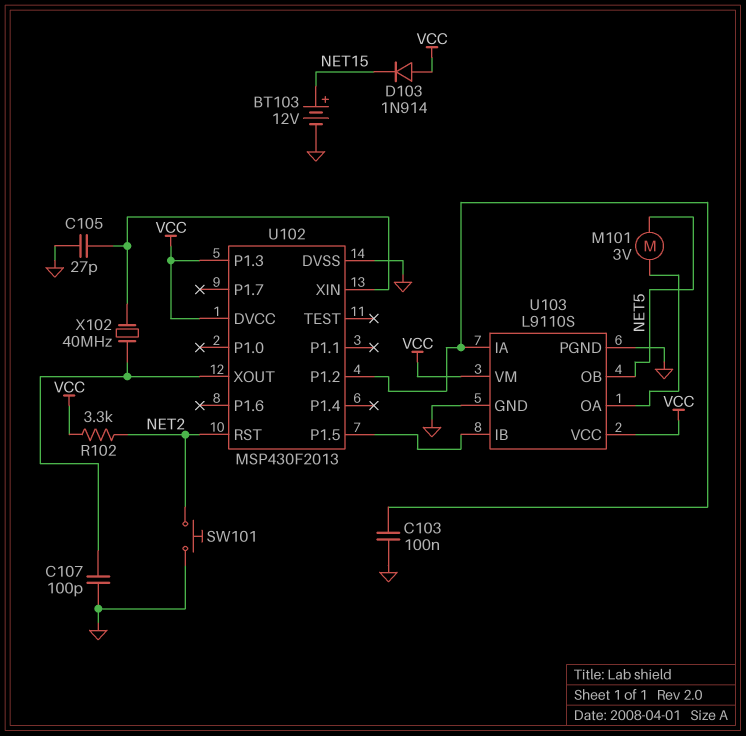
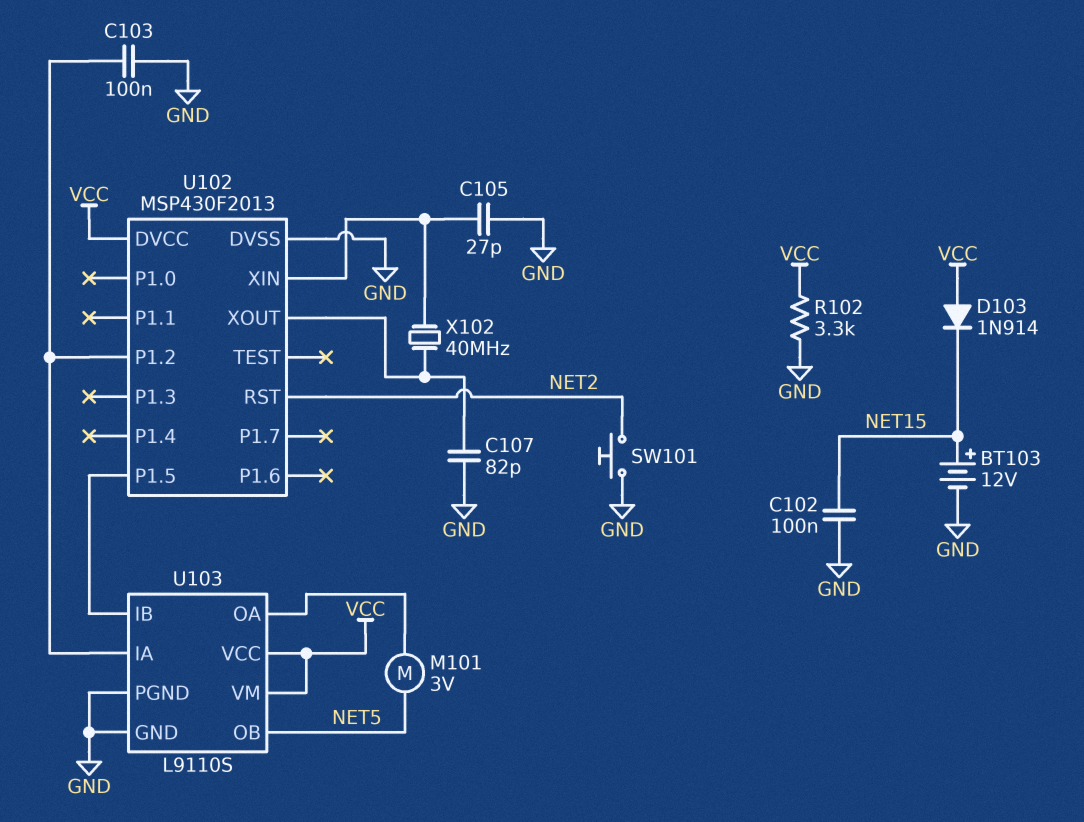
C102: none -> 100nF (GND, NET15)
C107: 100pF (GND, U102/XOUT) -> 82pF (GND, U102/XOUT)
R102: 3.3k (NET2, VCC) -> 3.3k (GND, VCC)
U102 pin P1.3: VCC -> none

